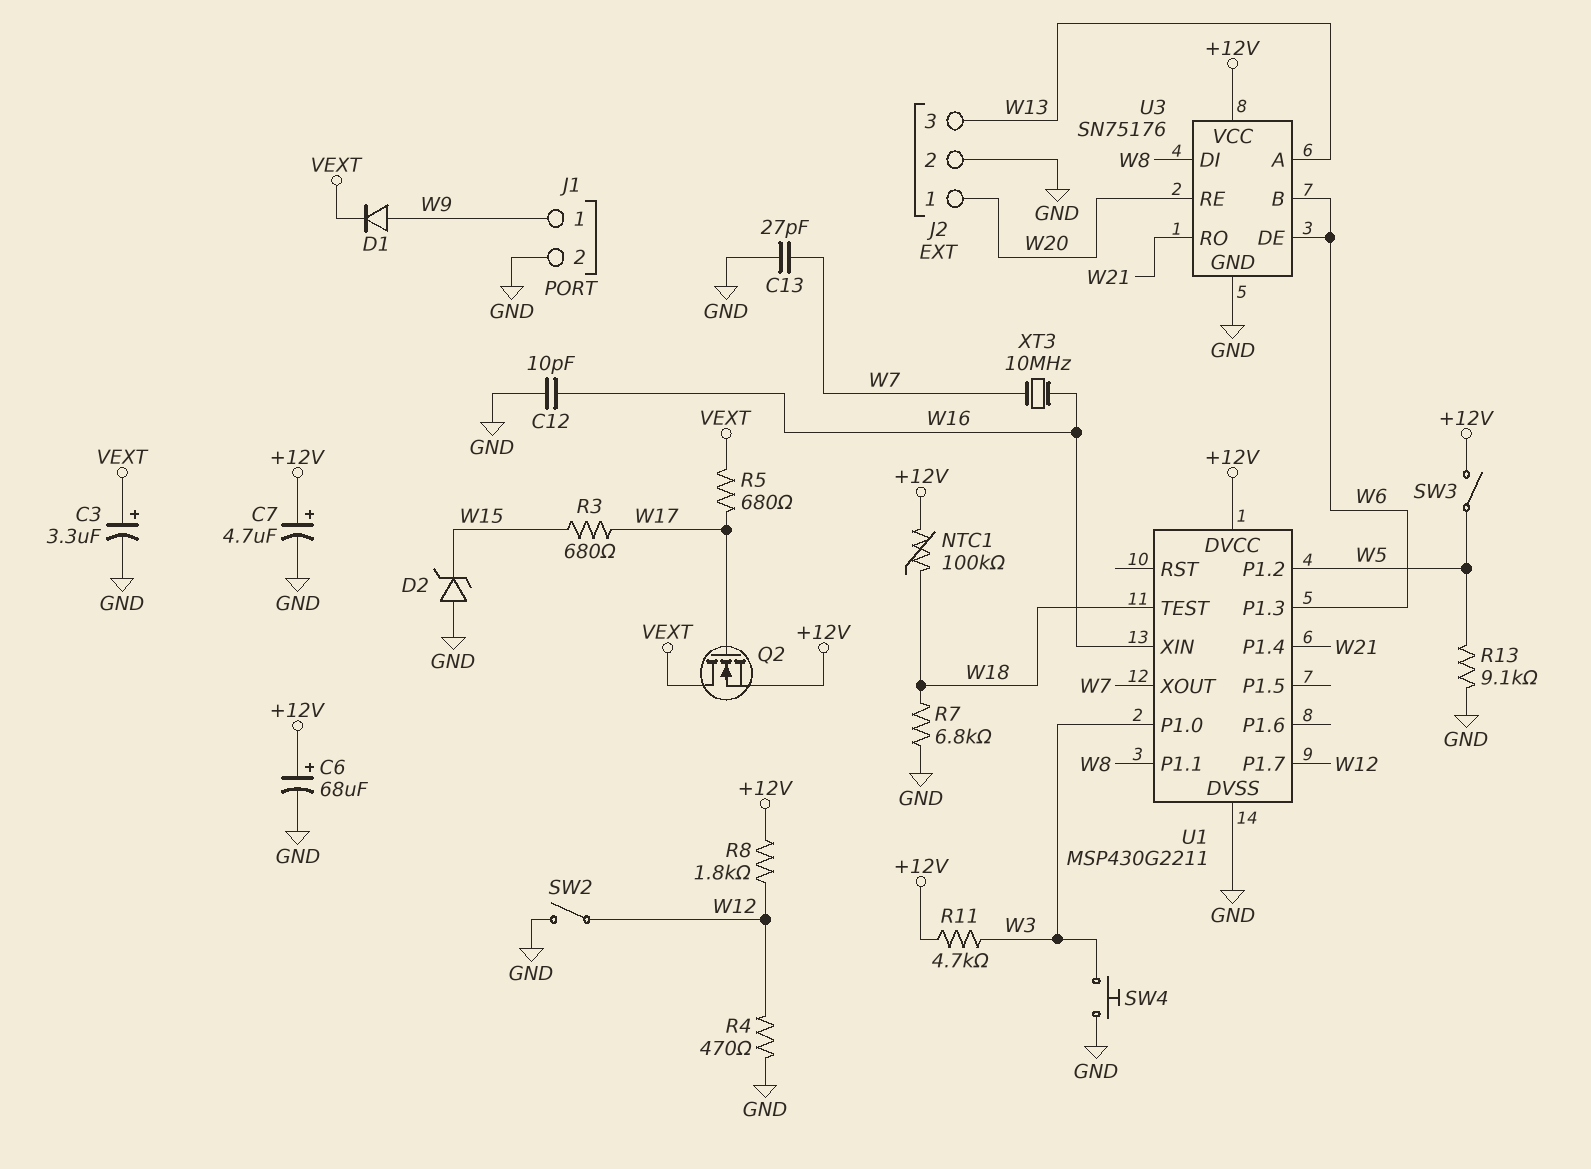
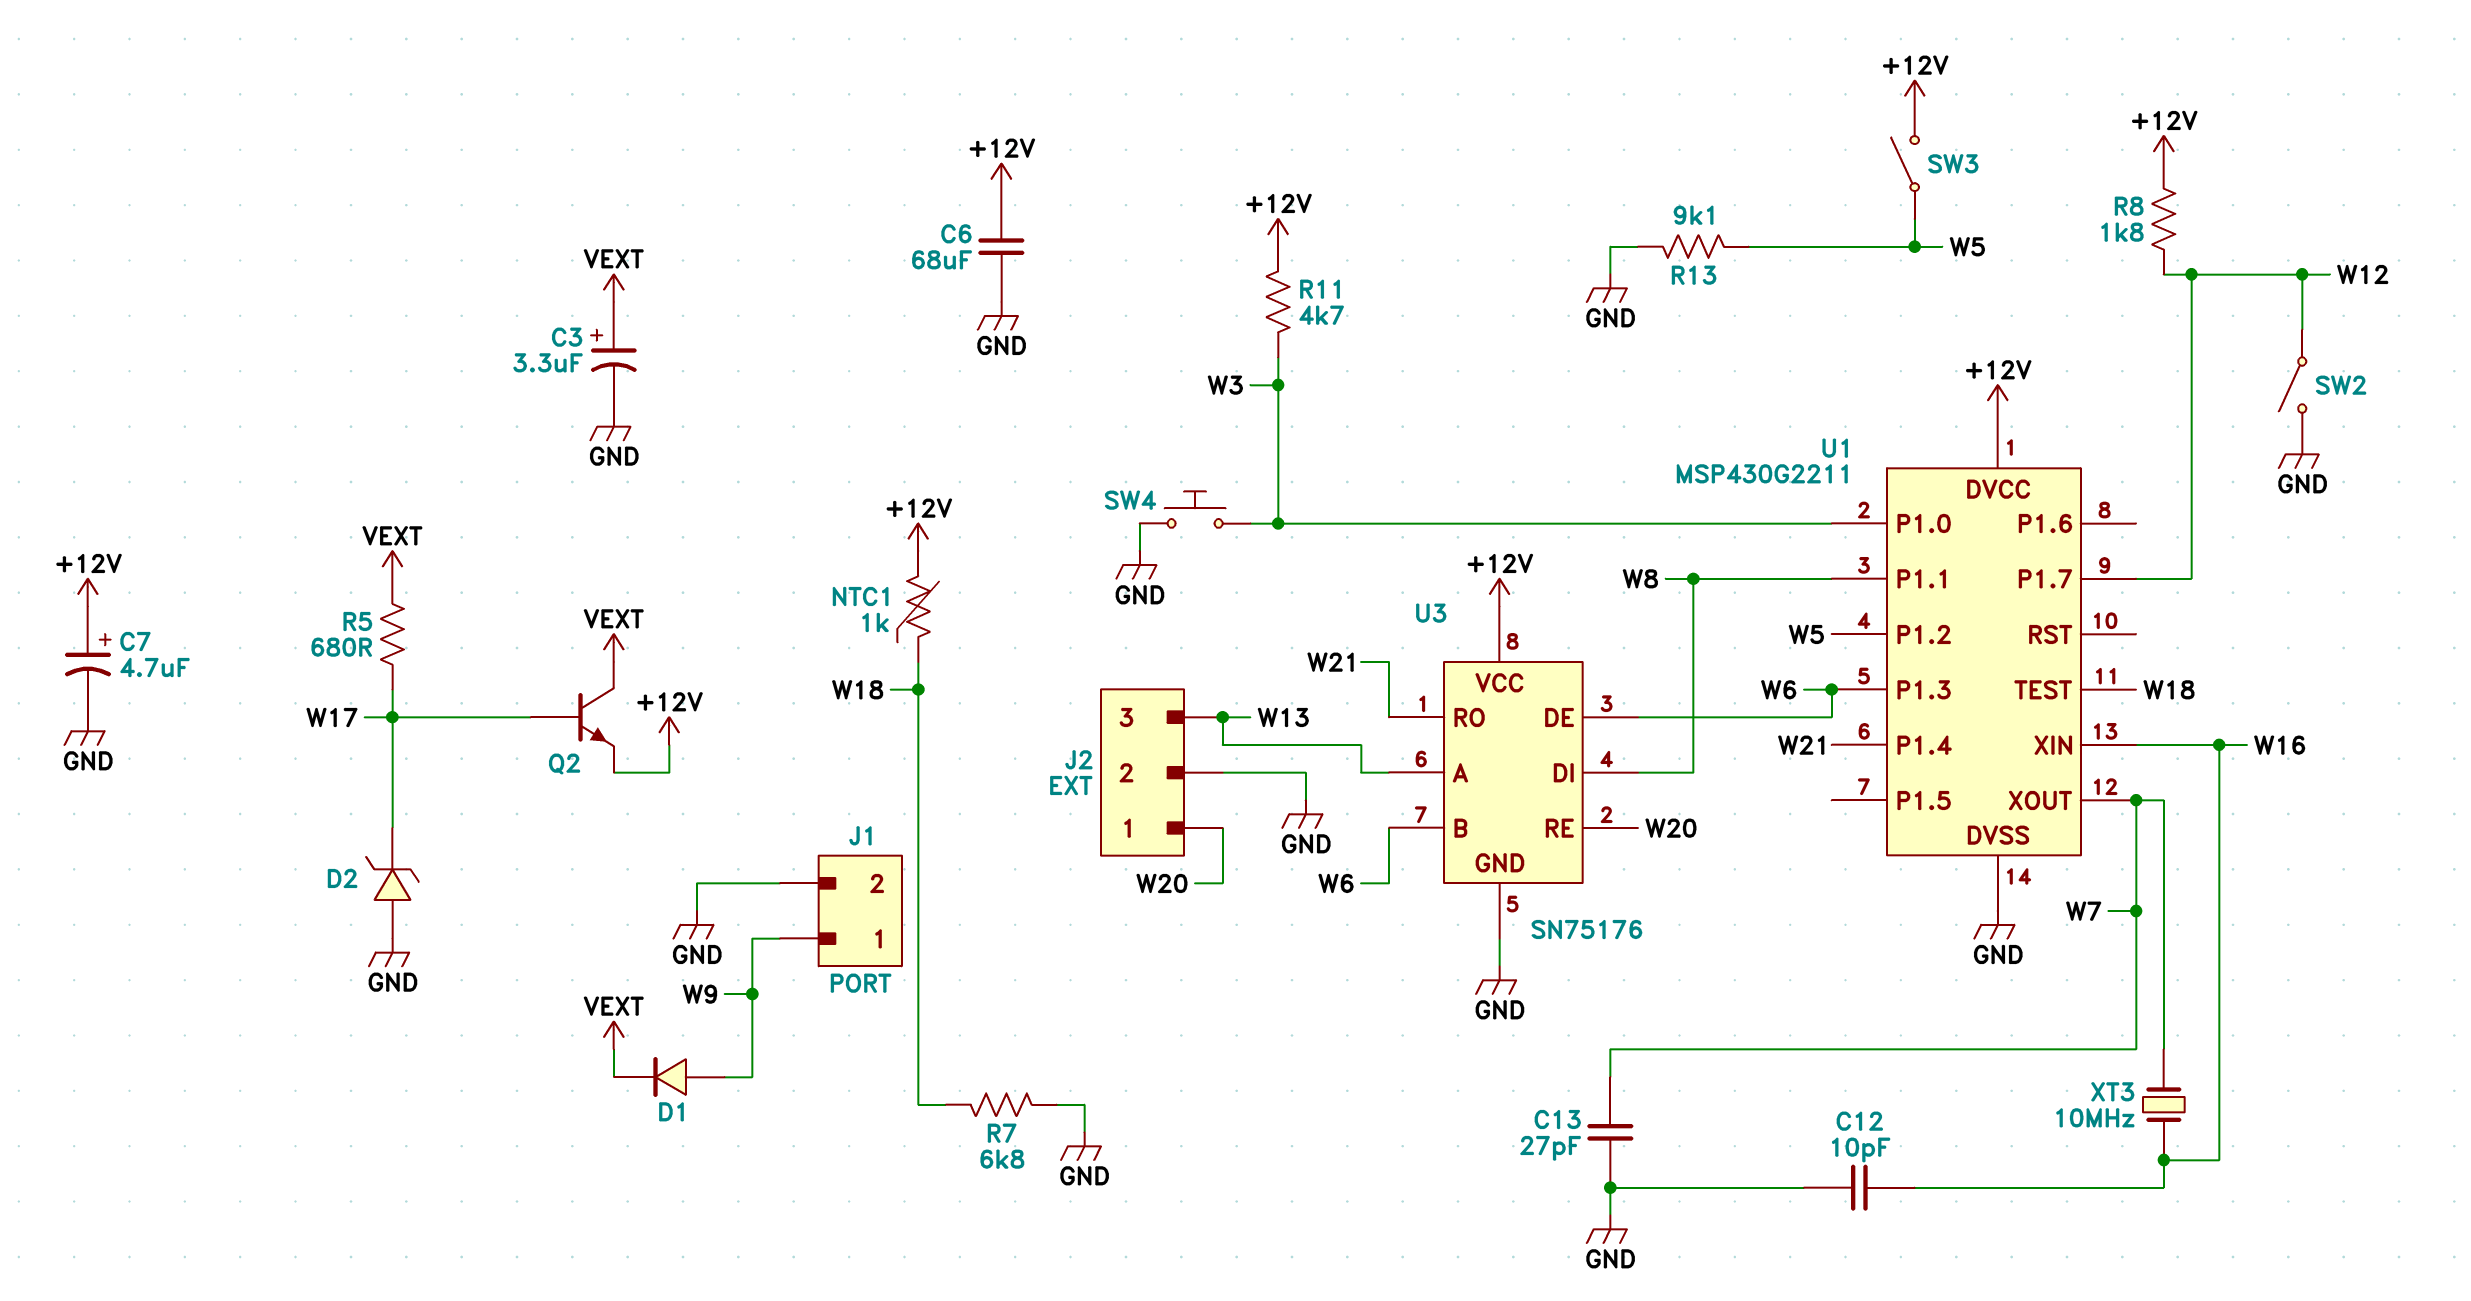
C6: 68uF (plus +12V, minus GND) -> 68uF (+12V, GND)
D2: zener (A GND, K W15) -> zener (A GND, K W17)
NTC1: 100k (+12V, W18) -> 1k (+12V, W18)
Q2: NMOS (G W17, D VEXT, S +12V) -> NPN (B W17, C VEXT, E +12V)
R3: 680 (W15, W17) -> none
R4: 470 (GND, W12) -> none

